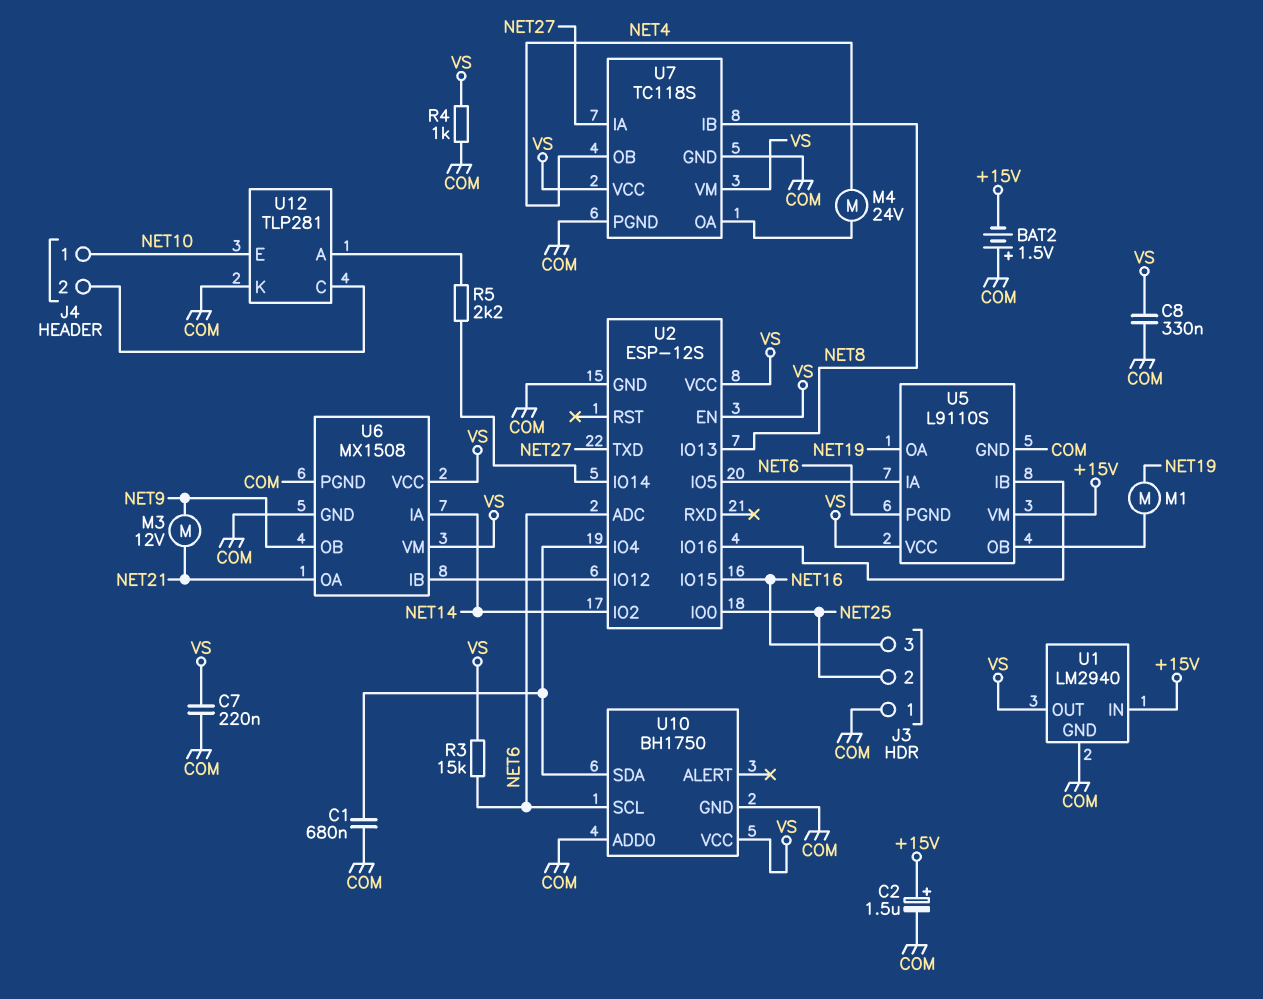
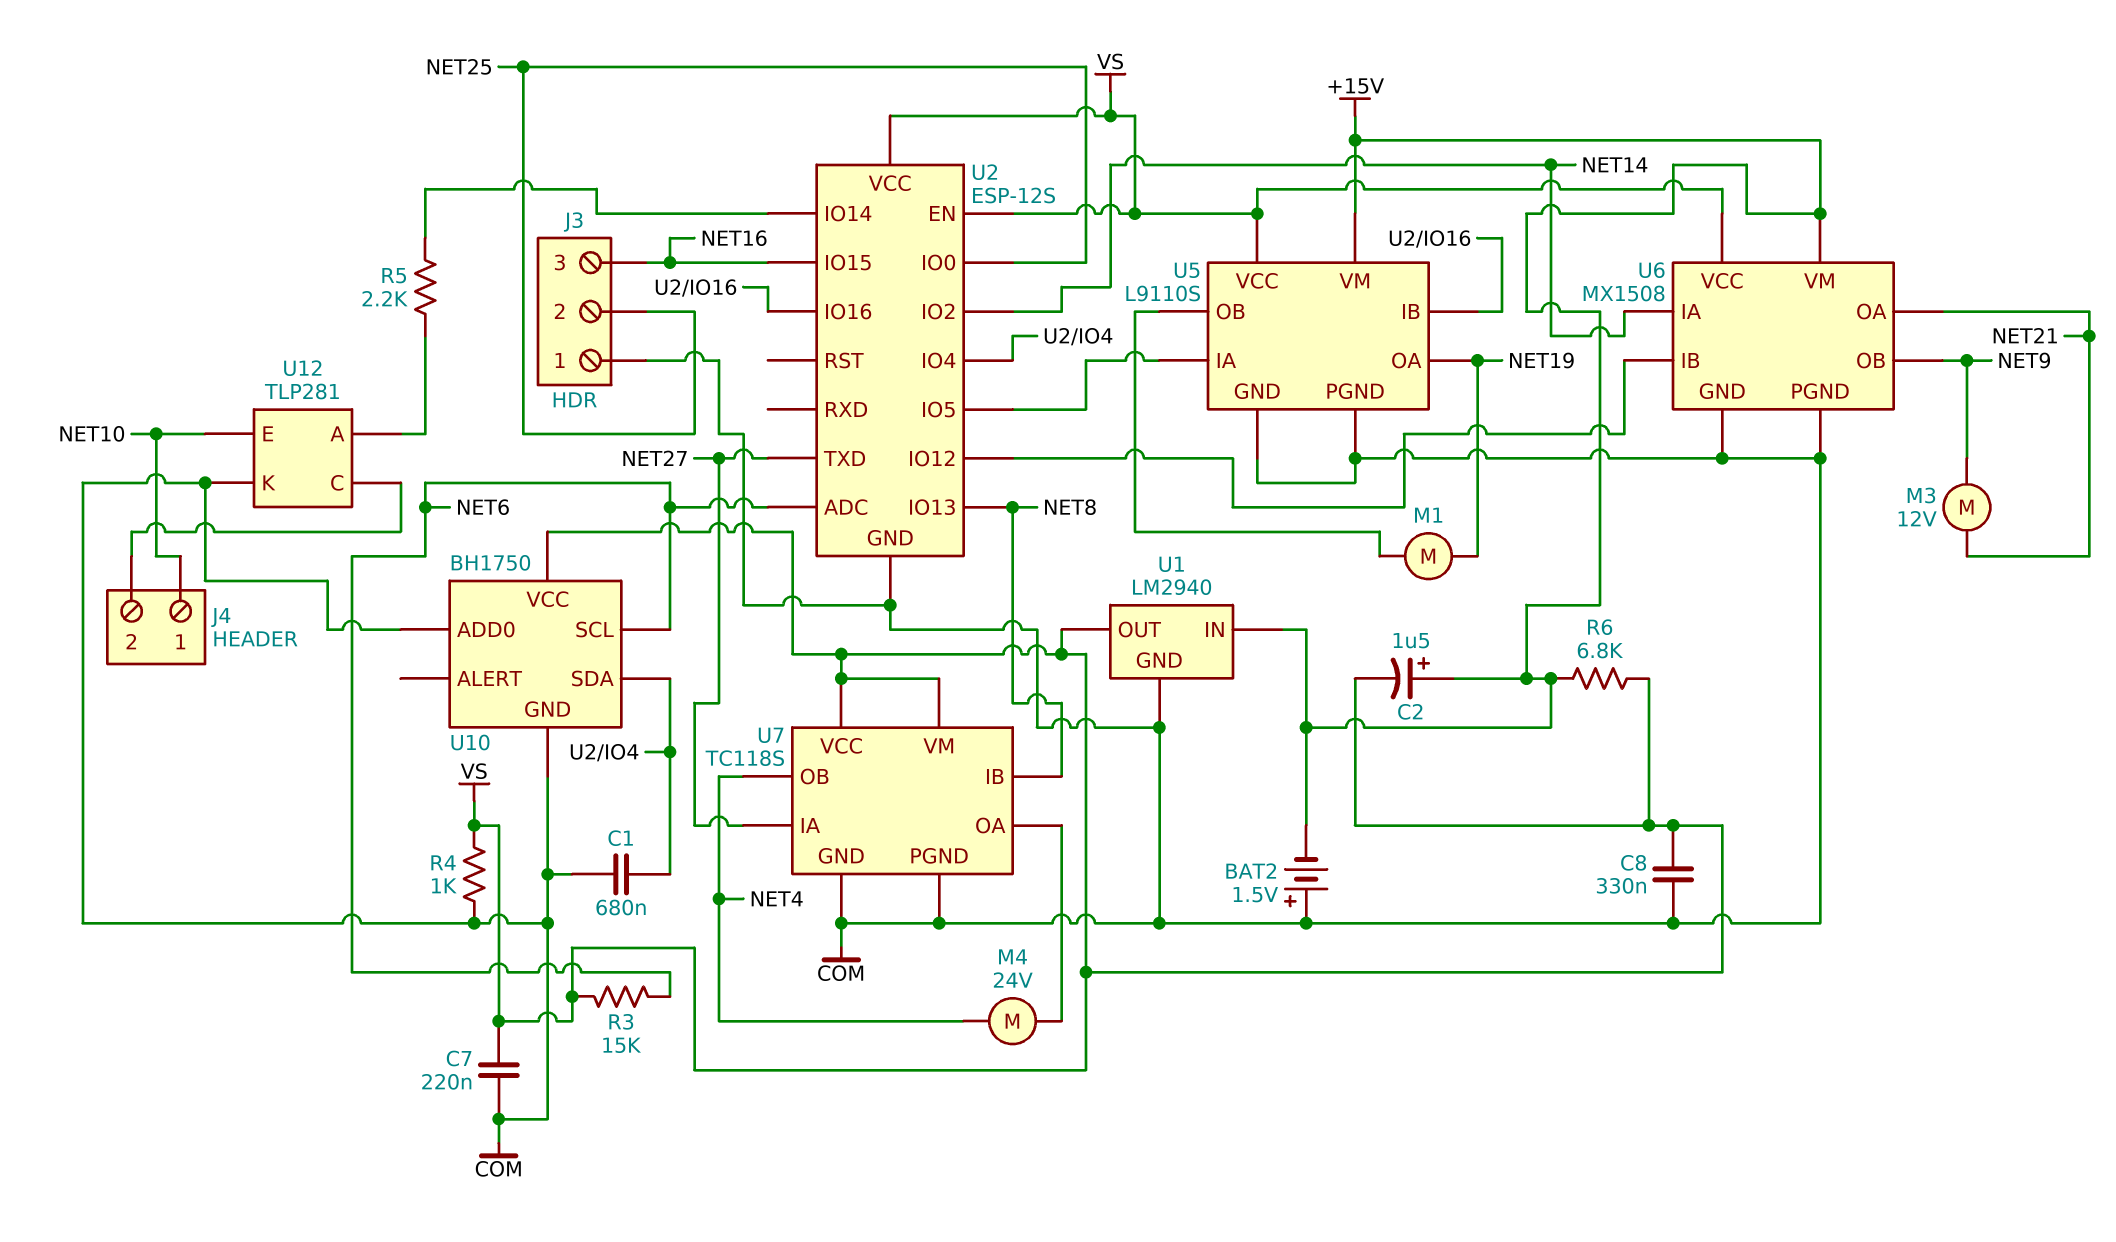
C2: 1.5uF (plus +15V, minus COM) -> 1.5uF (plus +15V, minus VS)
R6: none -> 6.8k (+15V, VS)
U5 pin PGND: NET6 -> COM
U6 pin VM: VS -> +15V

